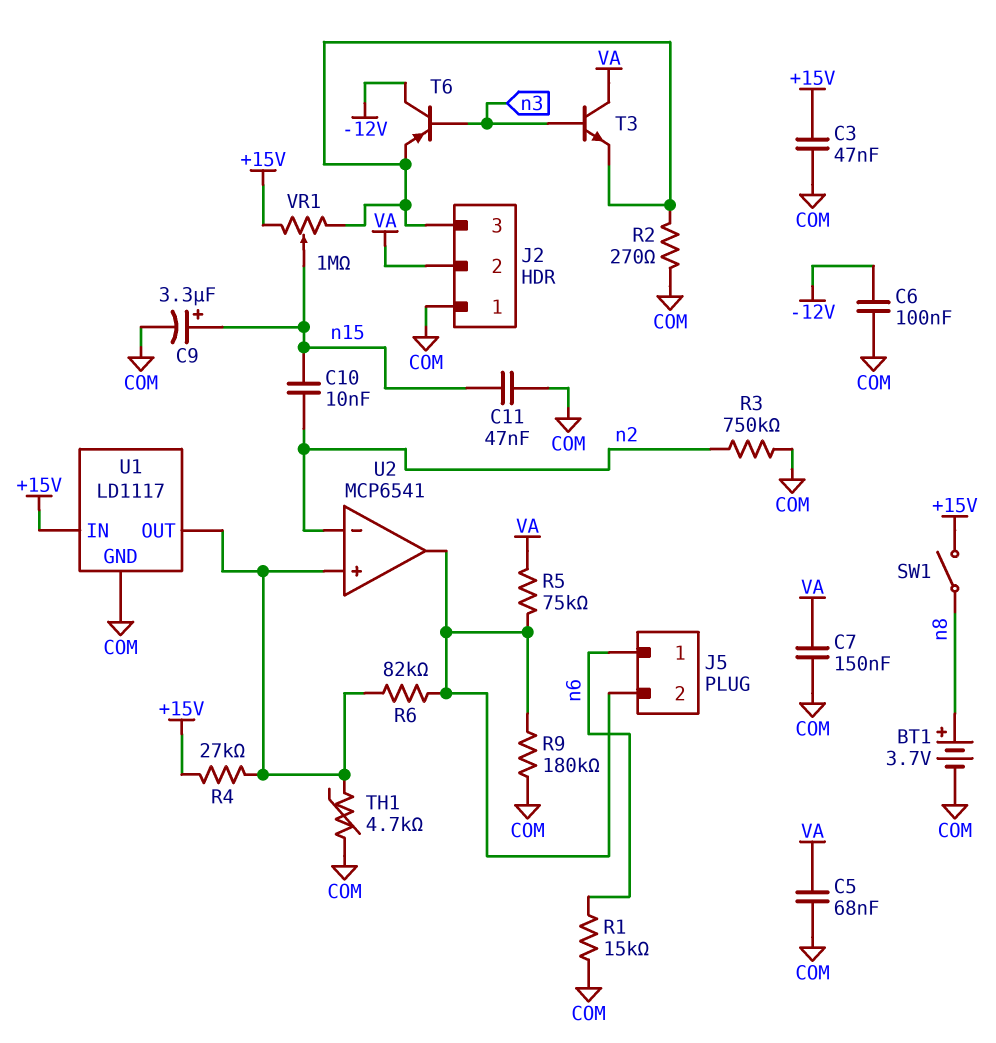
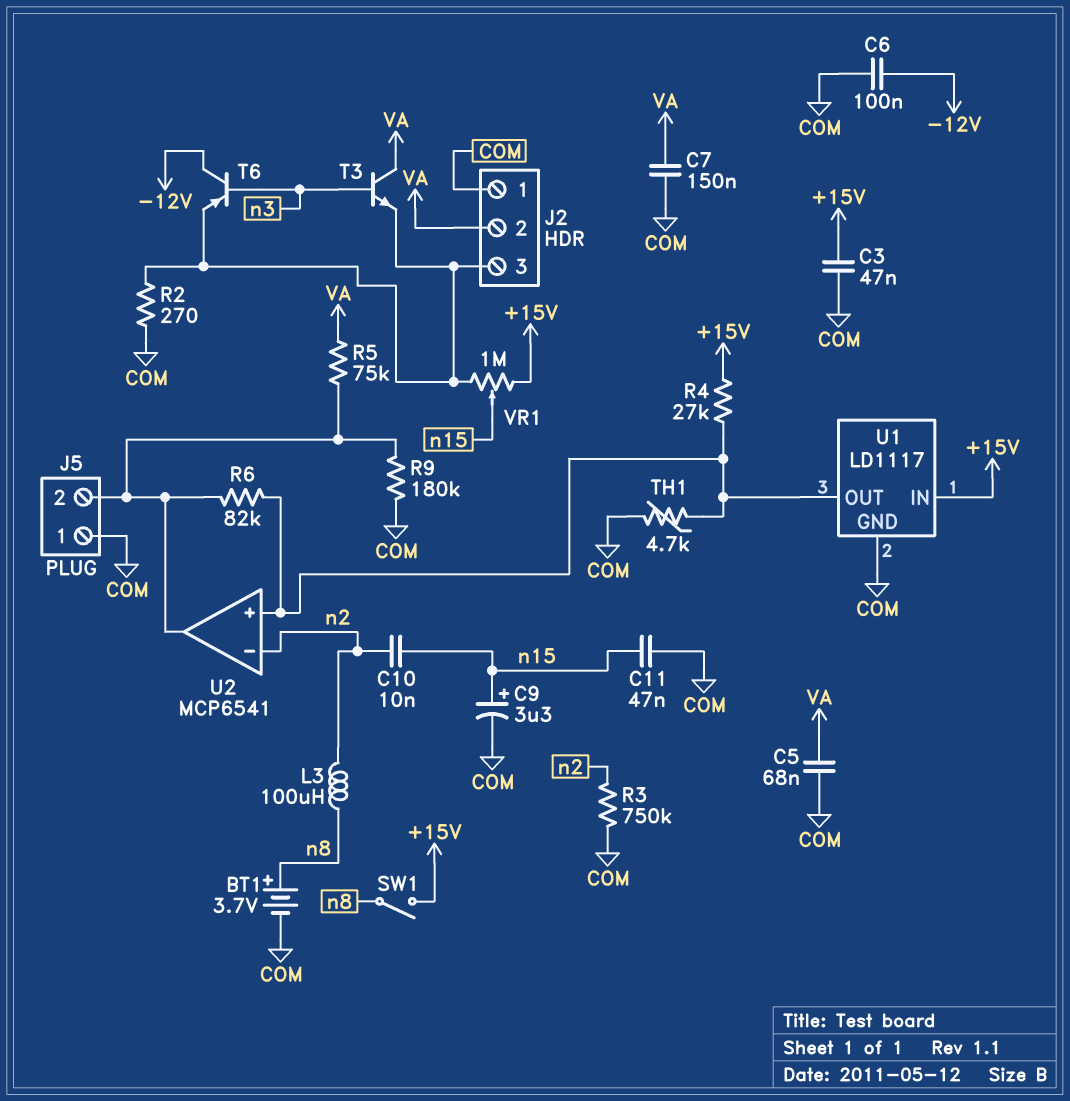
J5 pin 1: n6 -> COM
L3: none -> 100uH (n2, n8)
R1: 15k (COM, n6) -> none

